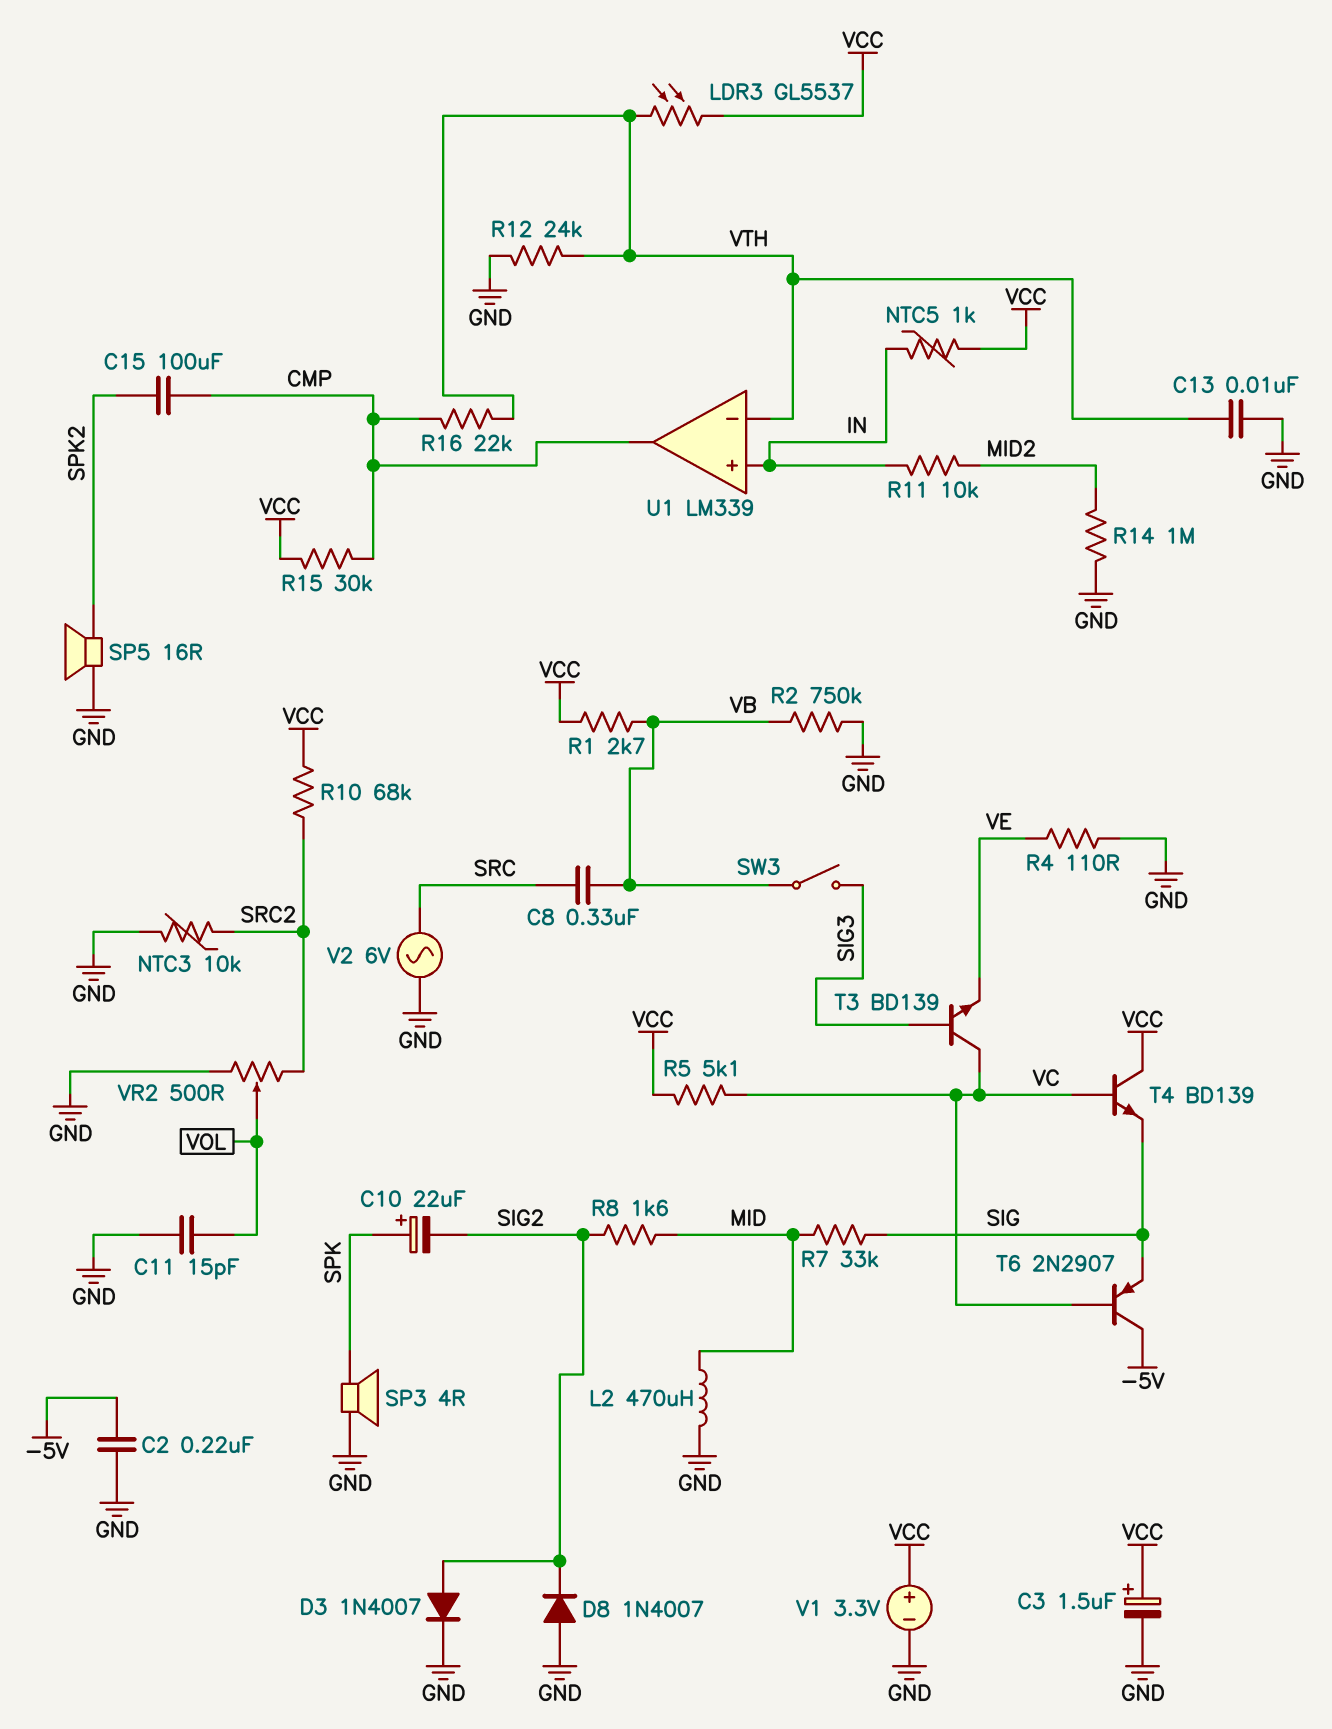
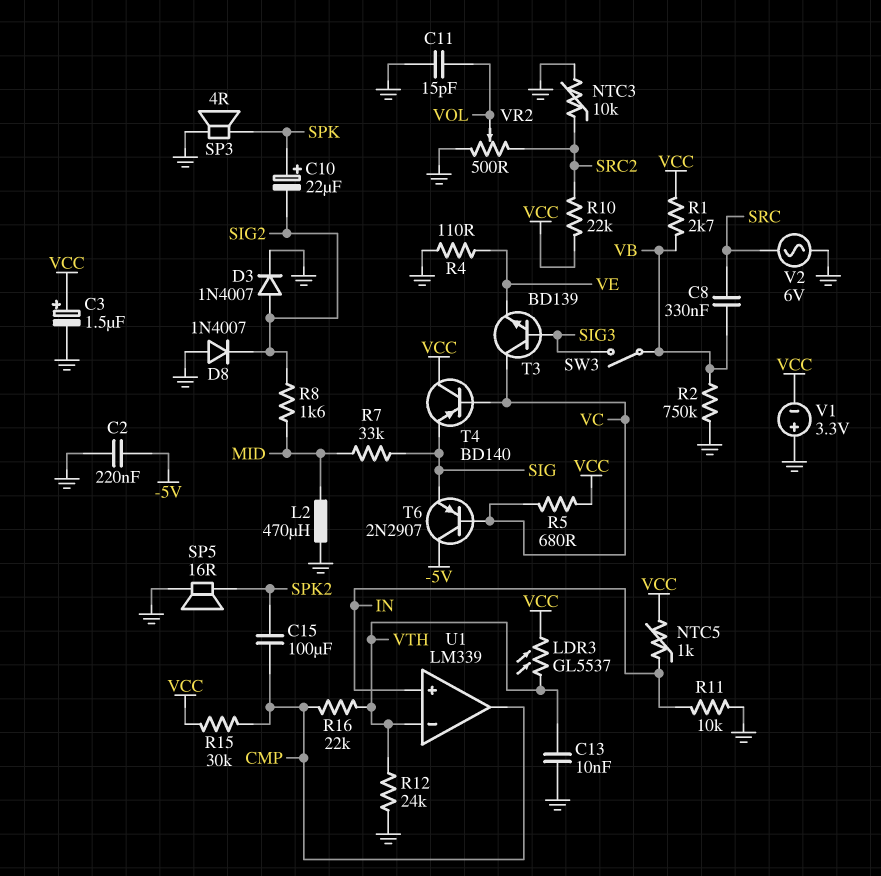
R5: 5.1k (VC, VCC) -> 680 (VC, VCC)
R10: 68k (SRC2, VCC) -> 22k (SRC2, VCC)
R11: 10k (IN, MID2) -> 10k (GND, IN)
R14: 1M (GND, MID2) -> none
T4: NPN BD139 (B VC, C VCC, E SIG) -> PNP BD140 (B VC, C VCC, E SIG)
V1: 3.3V (plus VCC, minus GND) -> 3.3V (plus GND, minus VCC)

